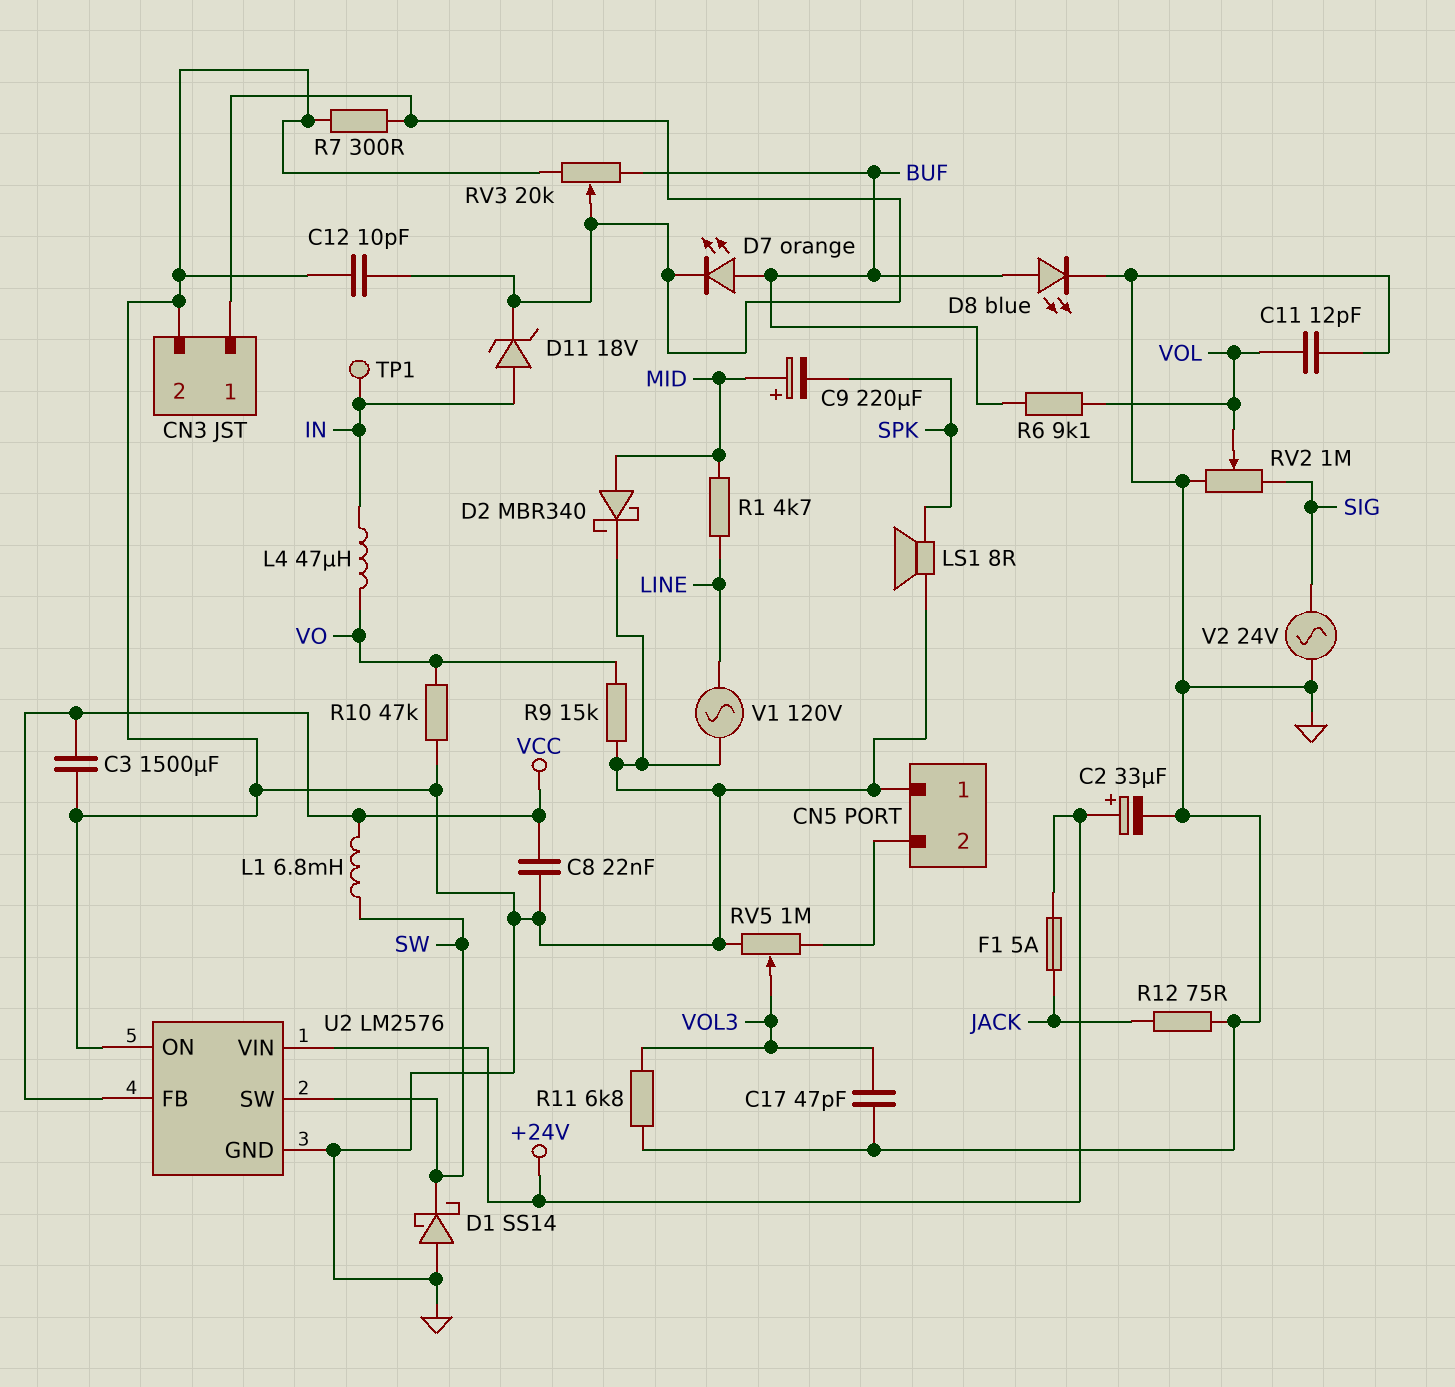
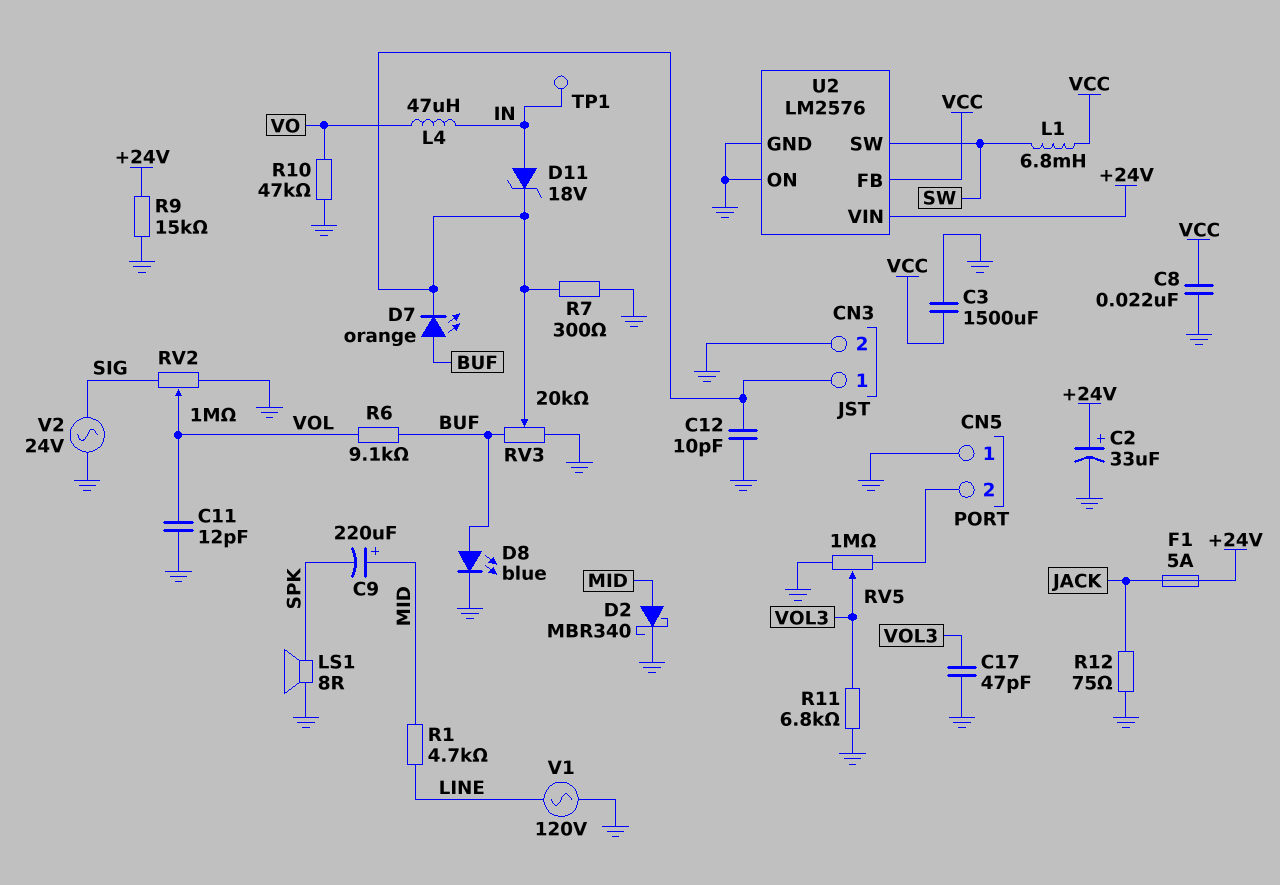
D1: schottky SS14 (A GND, K SW) -> none
R9: 15k (GND, VO) -> 15k (+24V, GND)

